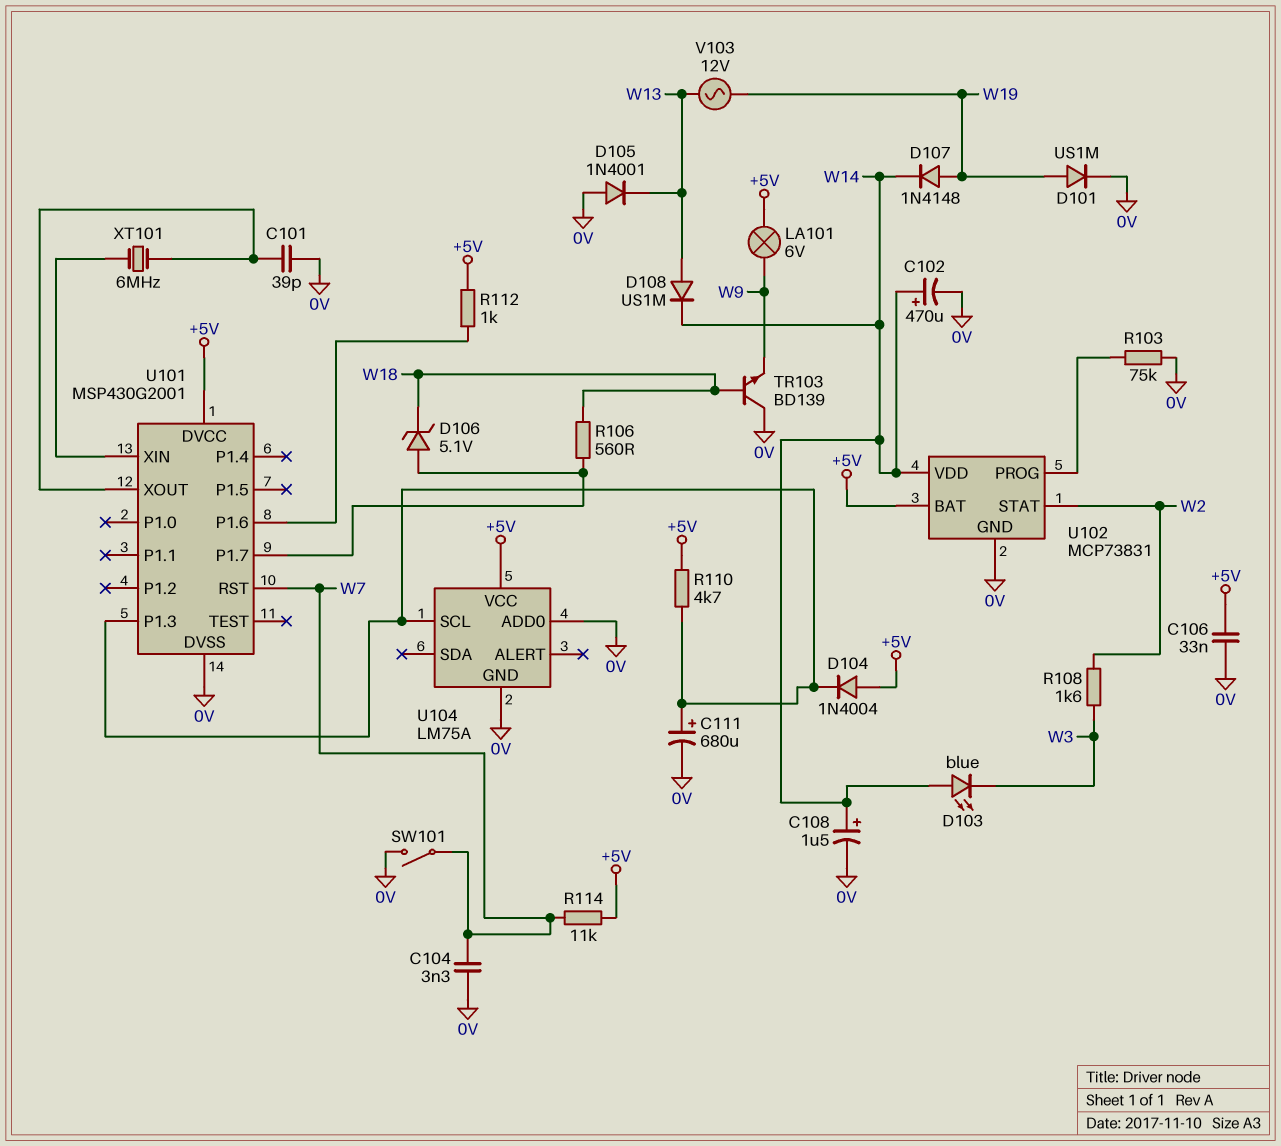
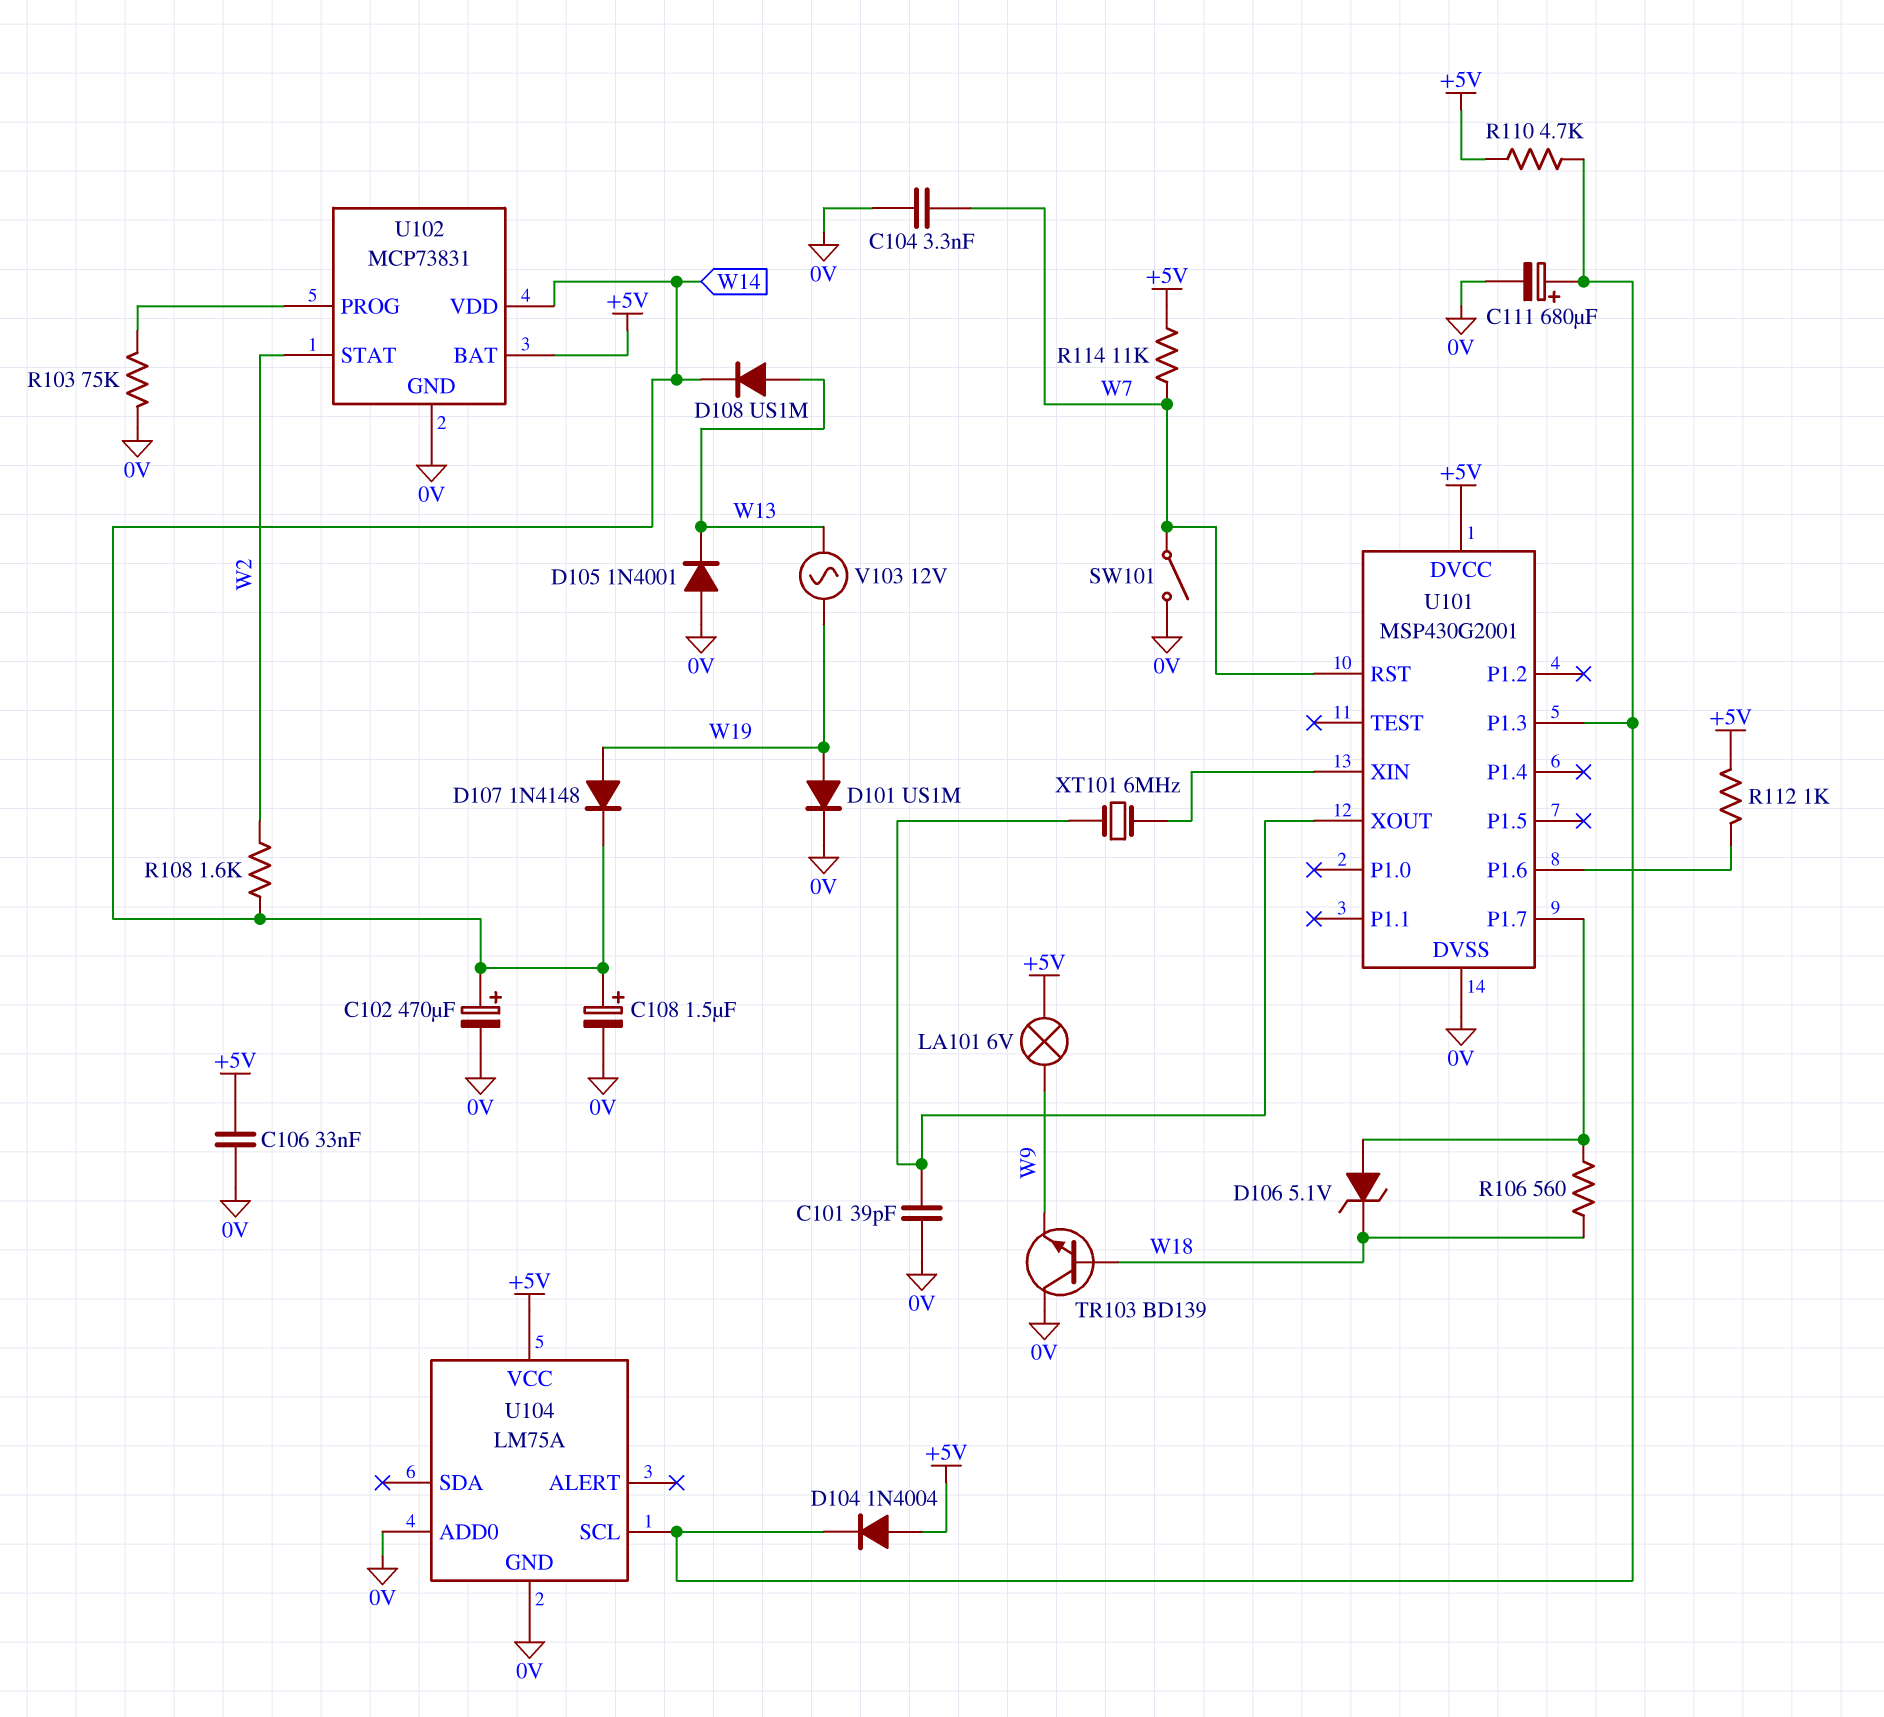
D103: LED blue (A W14, K W3) -> none
R108: 1.6k (W2, W3) -> 1.6k (W2, W14)

